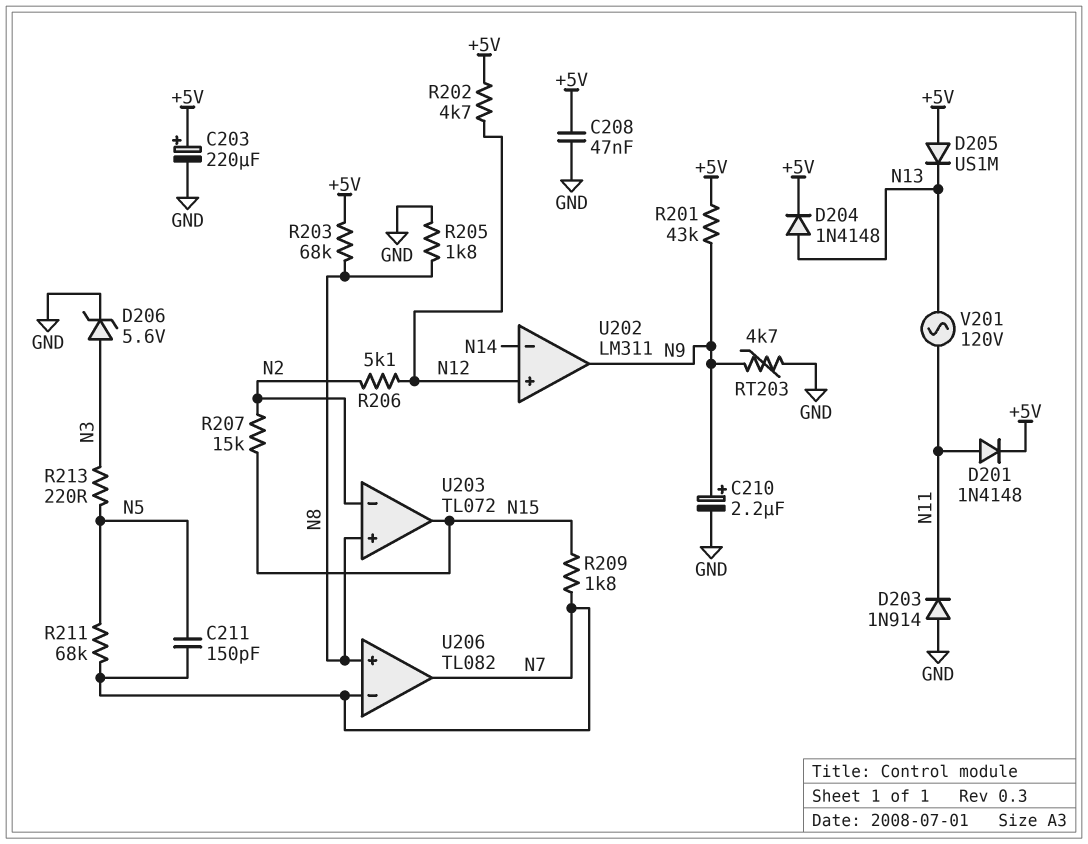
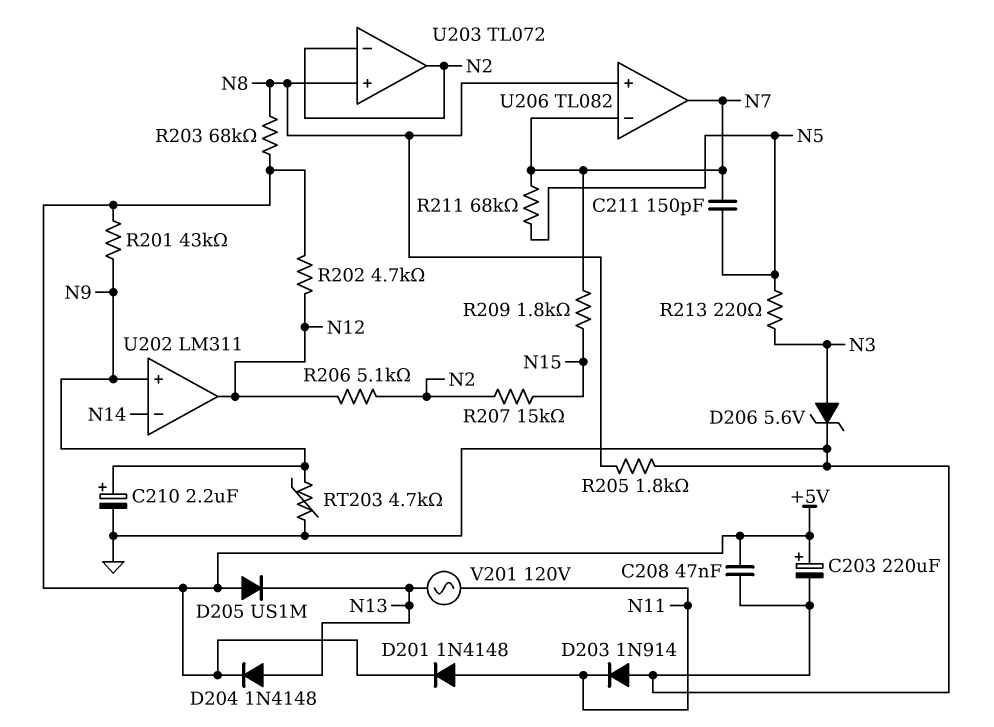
U202 pin in+: N12 -> N9
U202 pin out: N9 -> N12
U203 pin out: N15 -> N2

